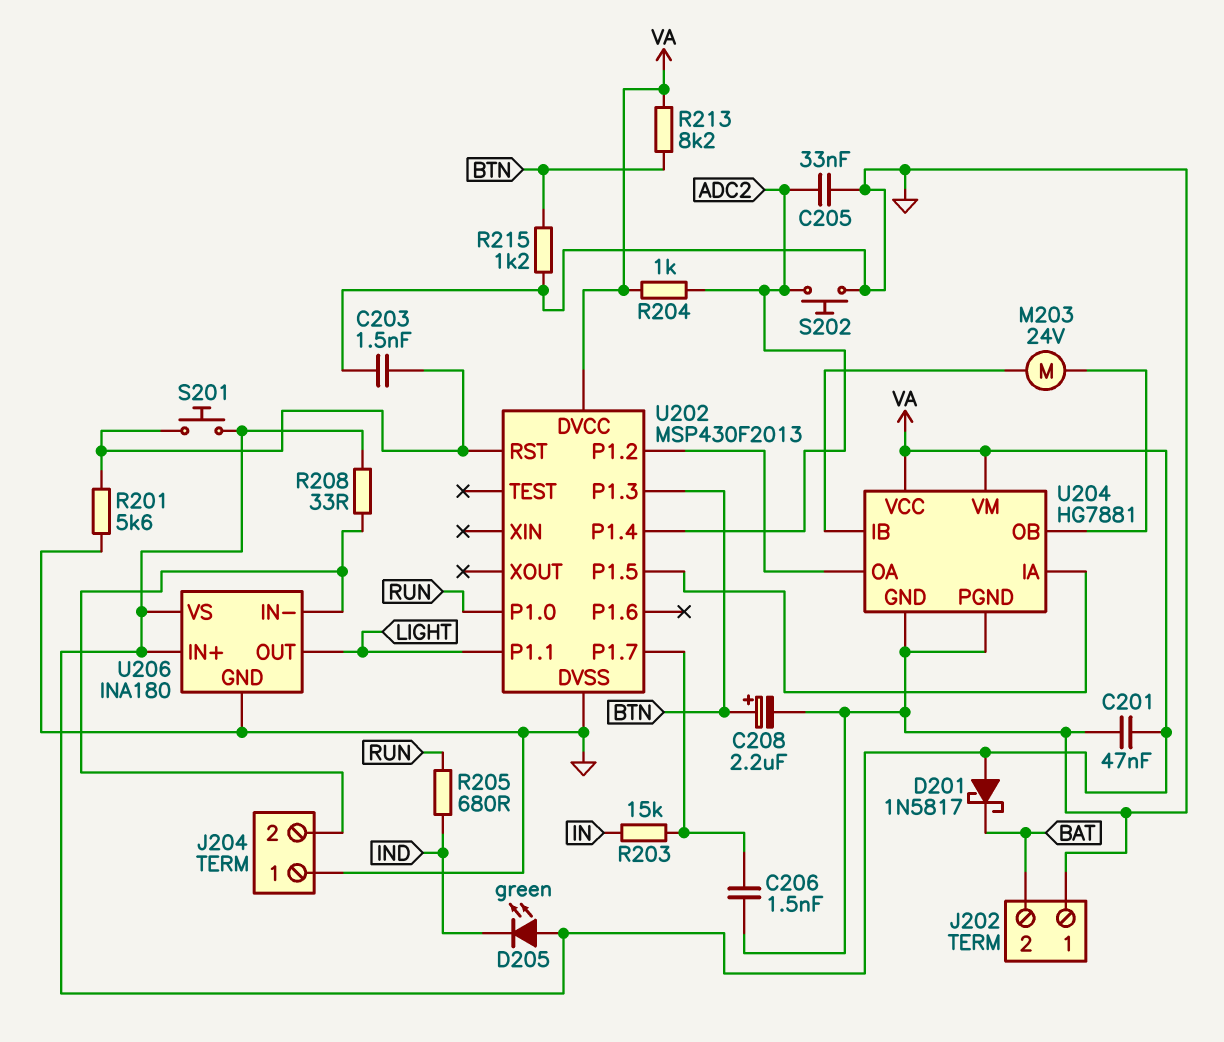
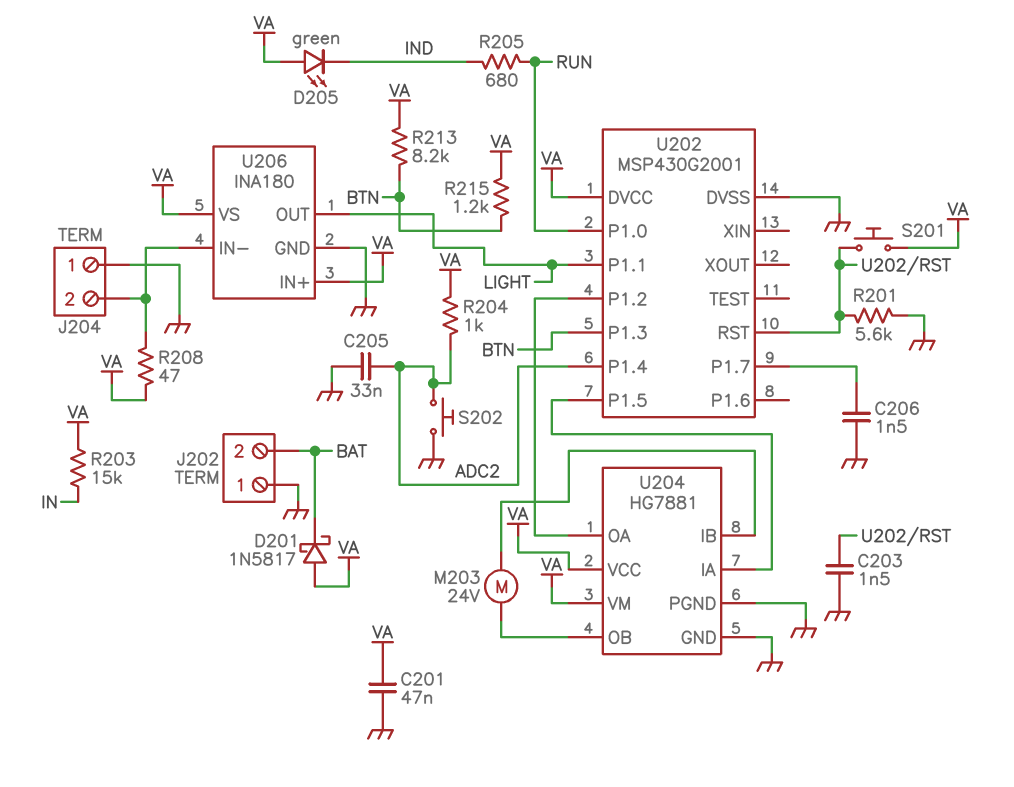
C208: 2.2uF (plus BTN, minus GND) -> none
R203: 15k (IN, U202/P1.7) -> 15k (IN, VA)
R208: 33 (J204/2, VA) -> 47 (J204/2, VA)
R215: 1.2k (BTN, GND) -> 1.2k (BTN, VA)
U202: MSP430F2013 -> MSP430G2001

